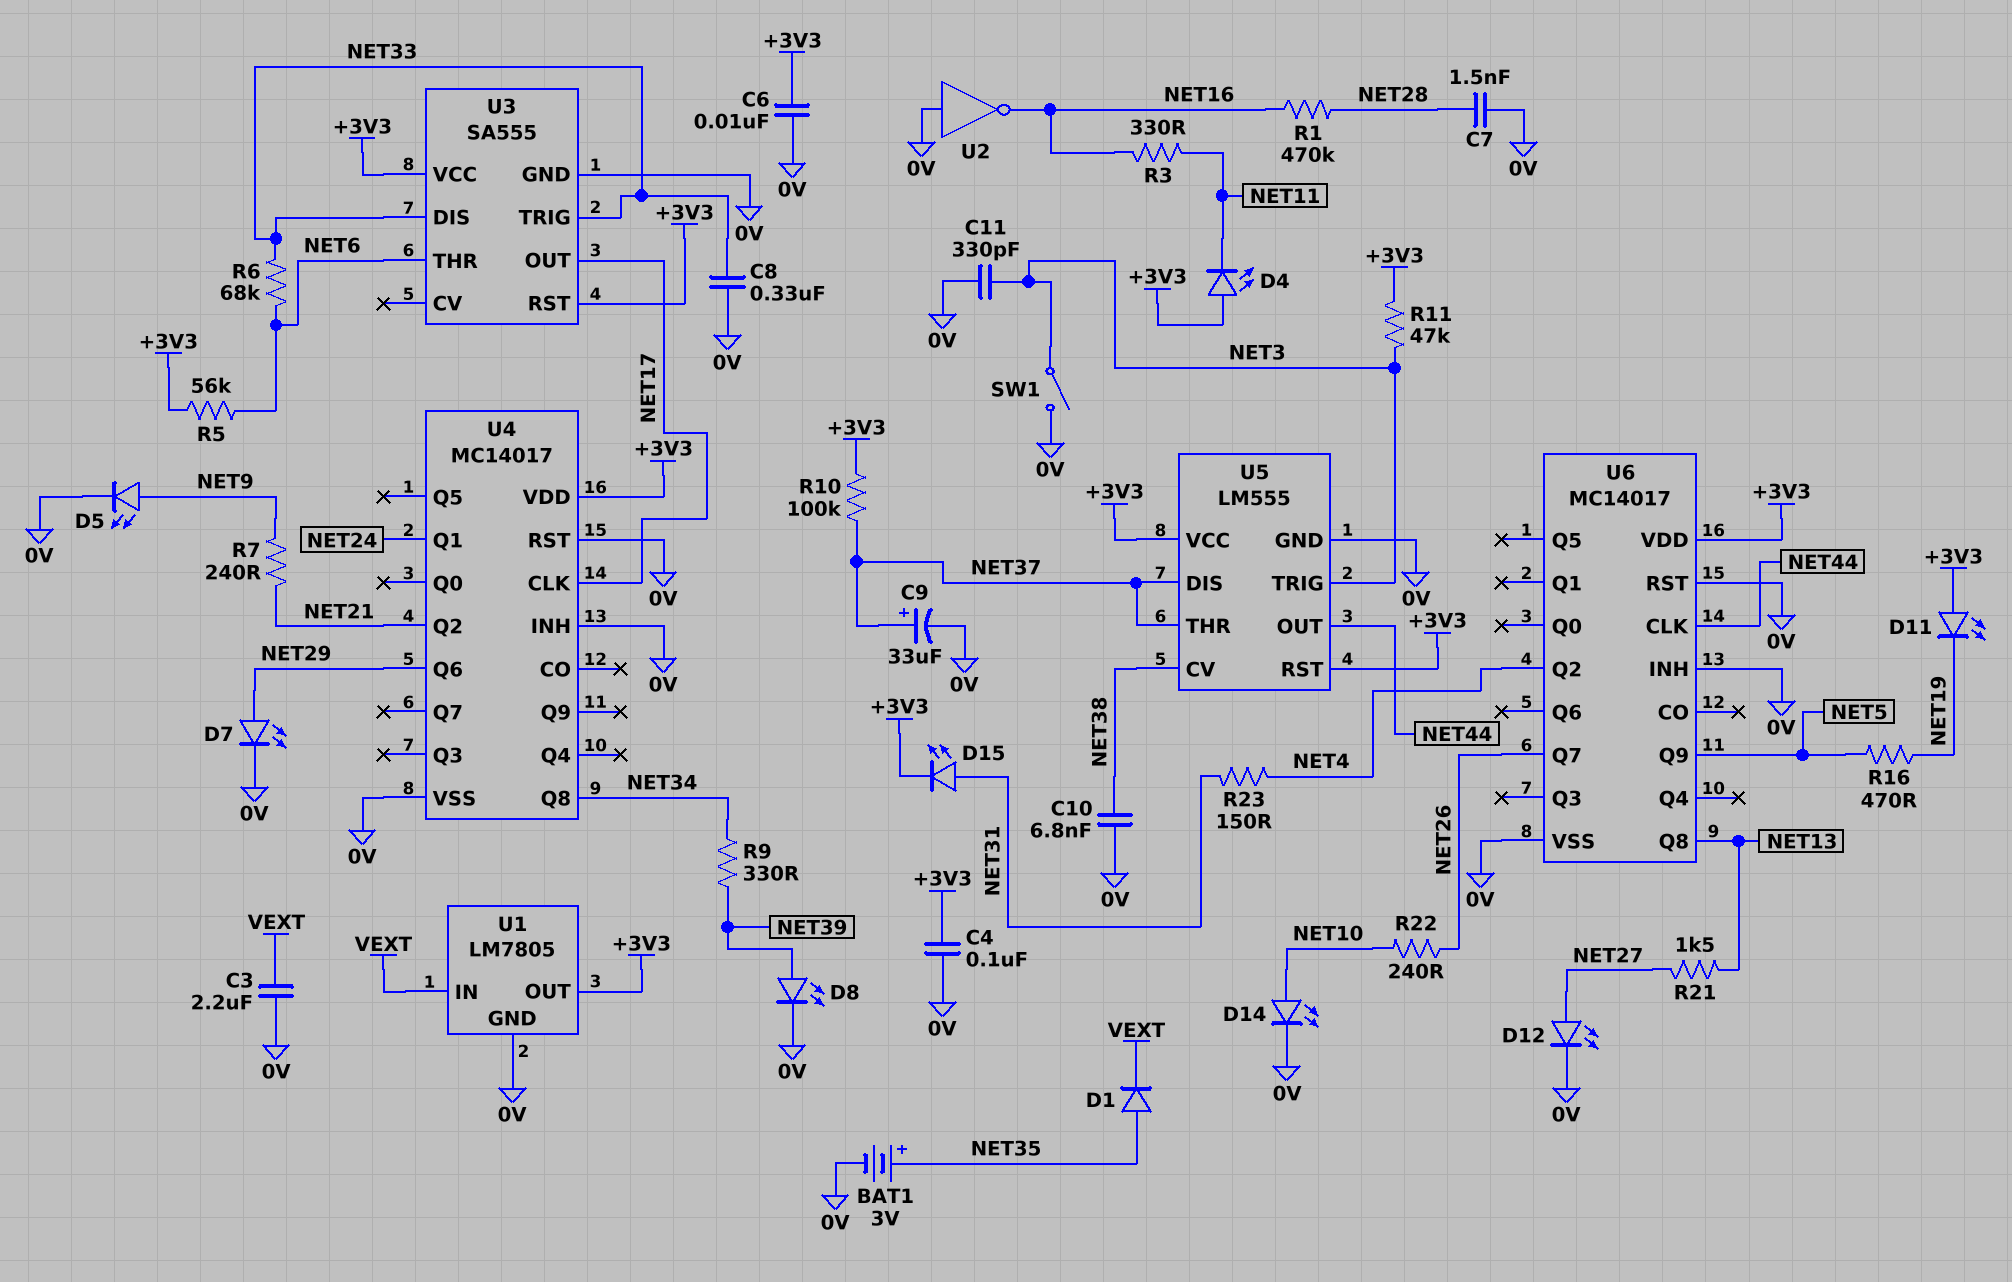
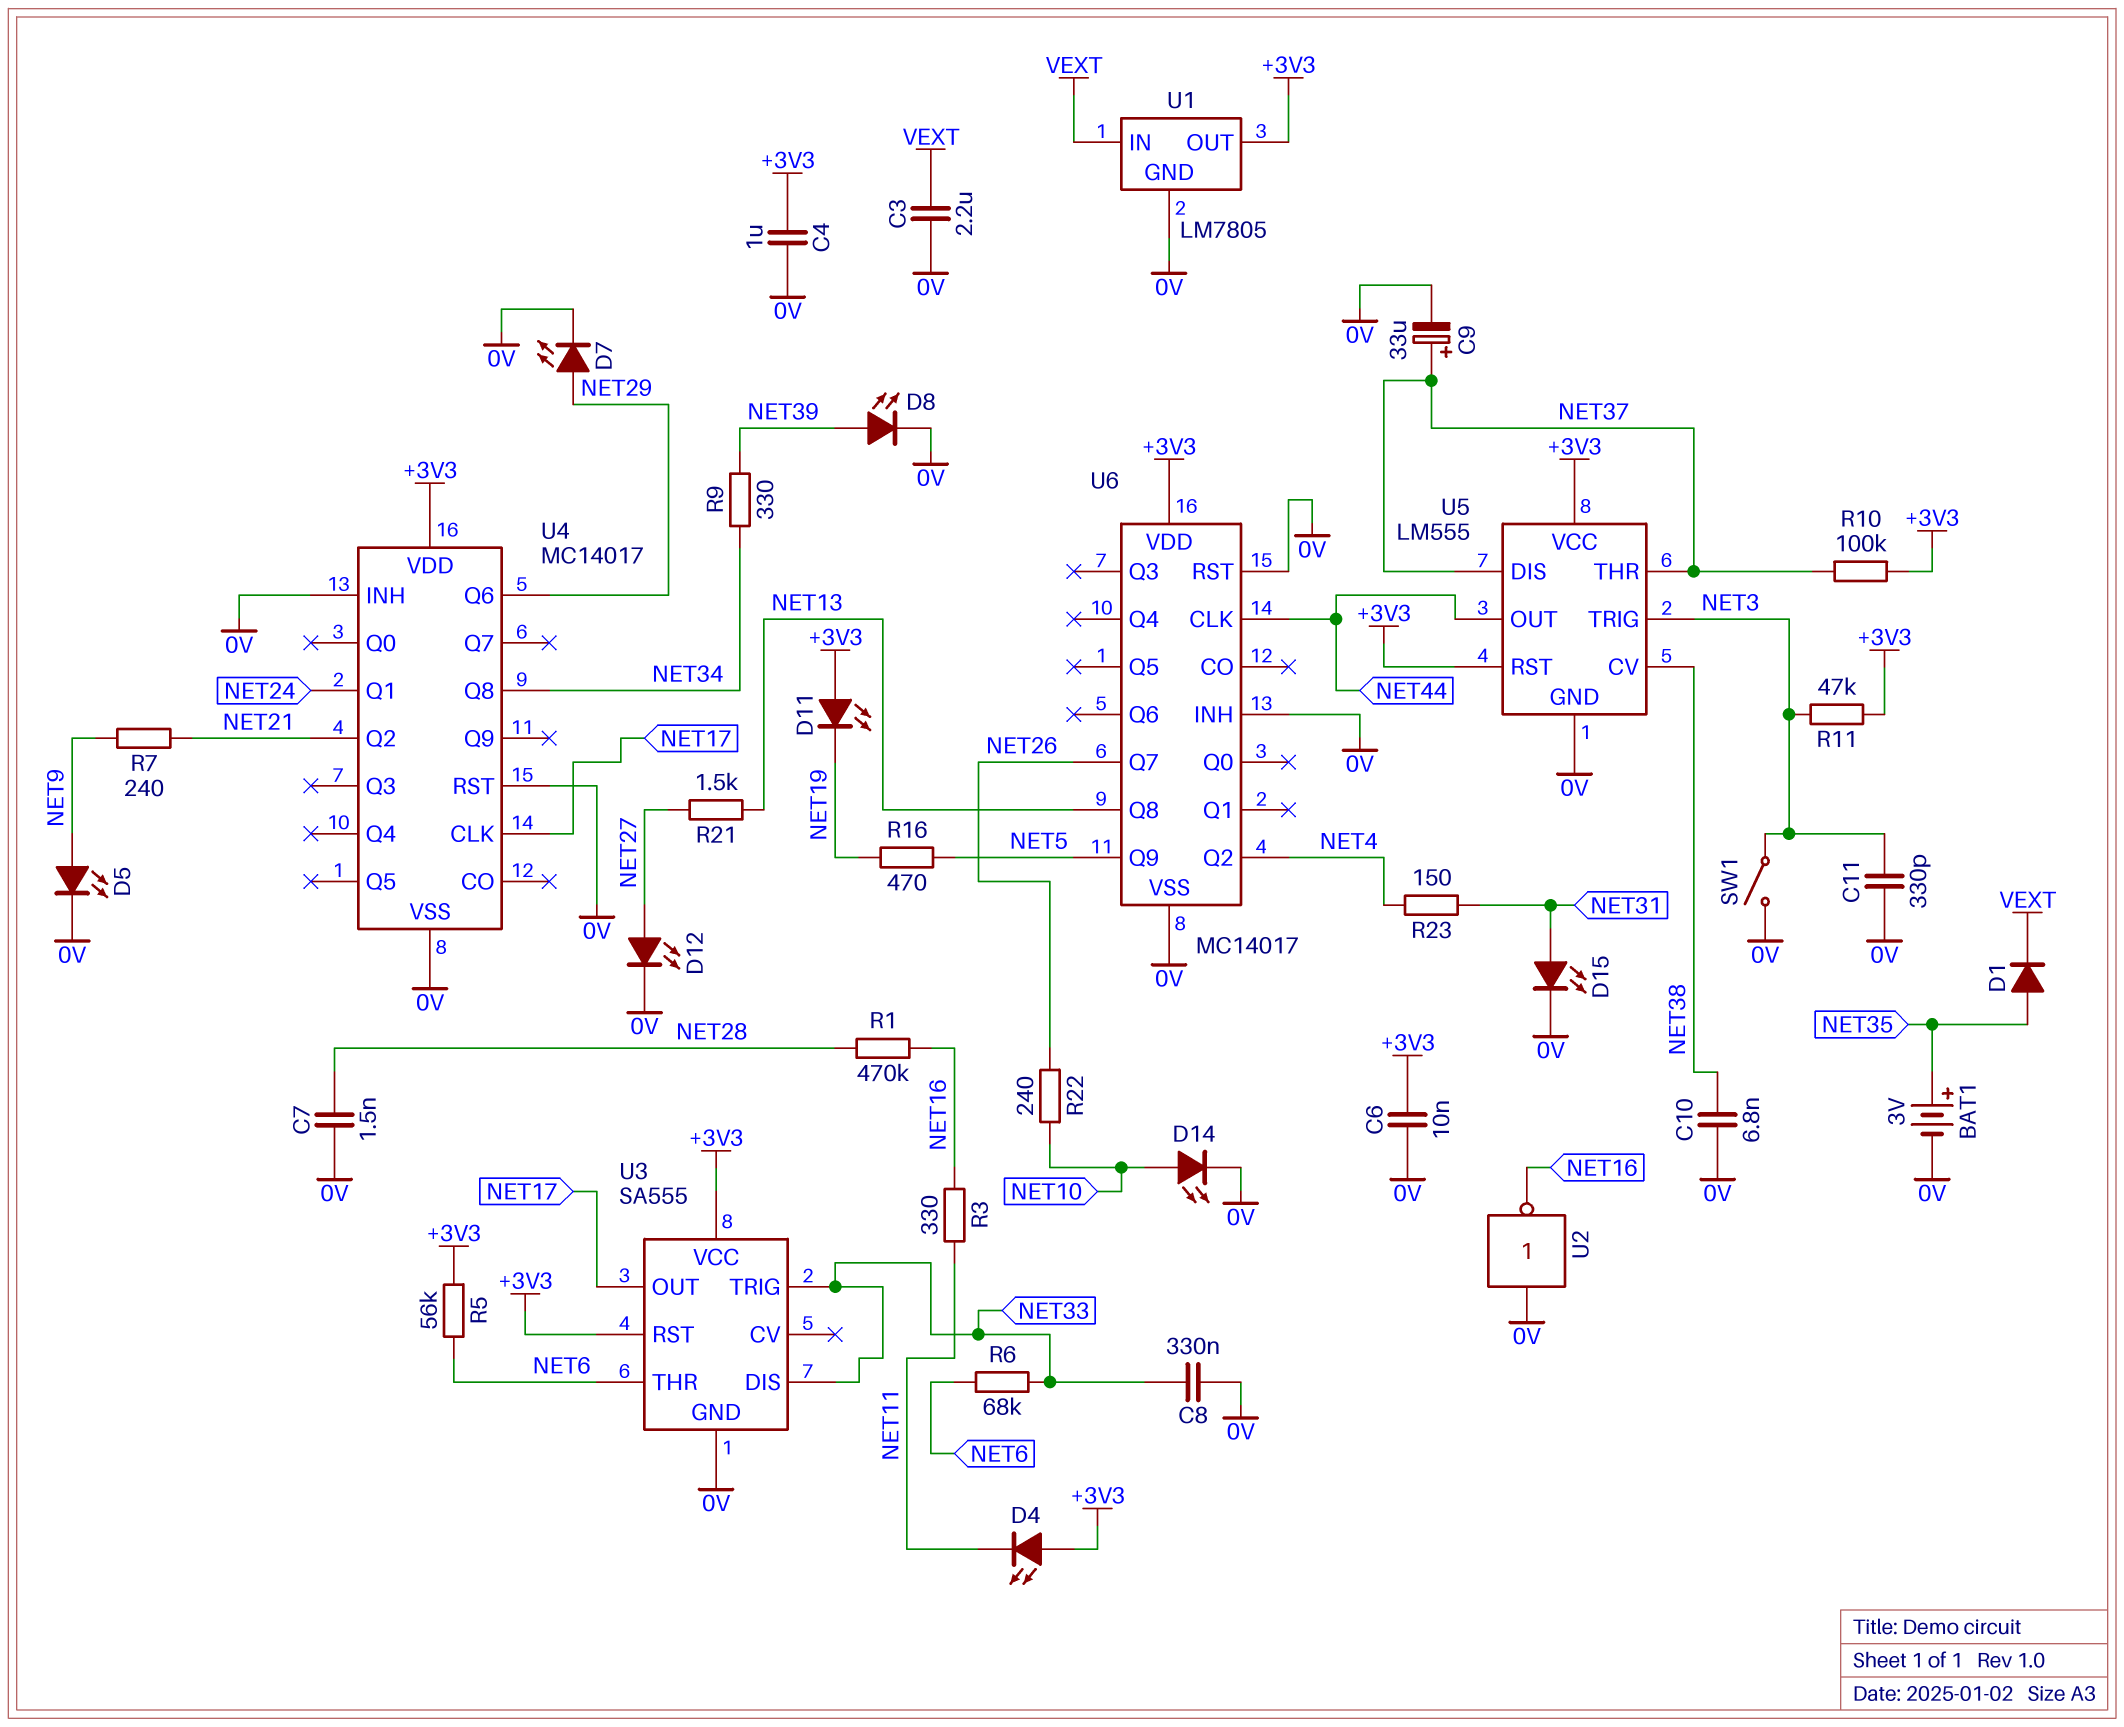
C4: 100nF (+3V3, 0V) -> 1uF (+3V3, 0V)
D15: LED (A NET31, K +3V3) -> LED (A NET31, K 0V)

